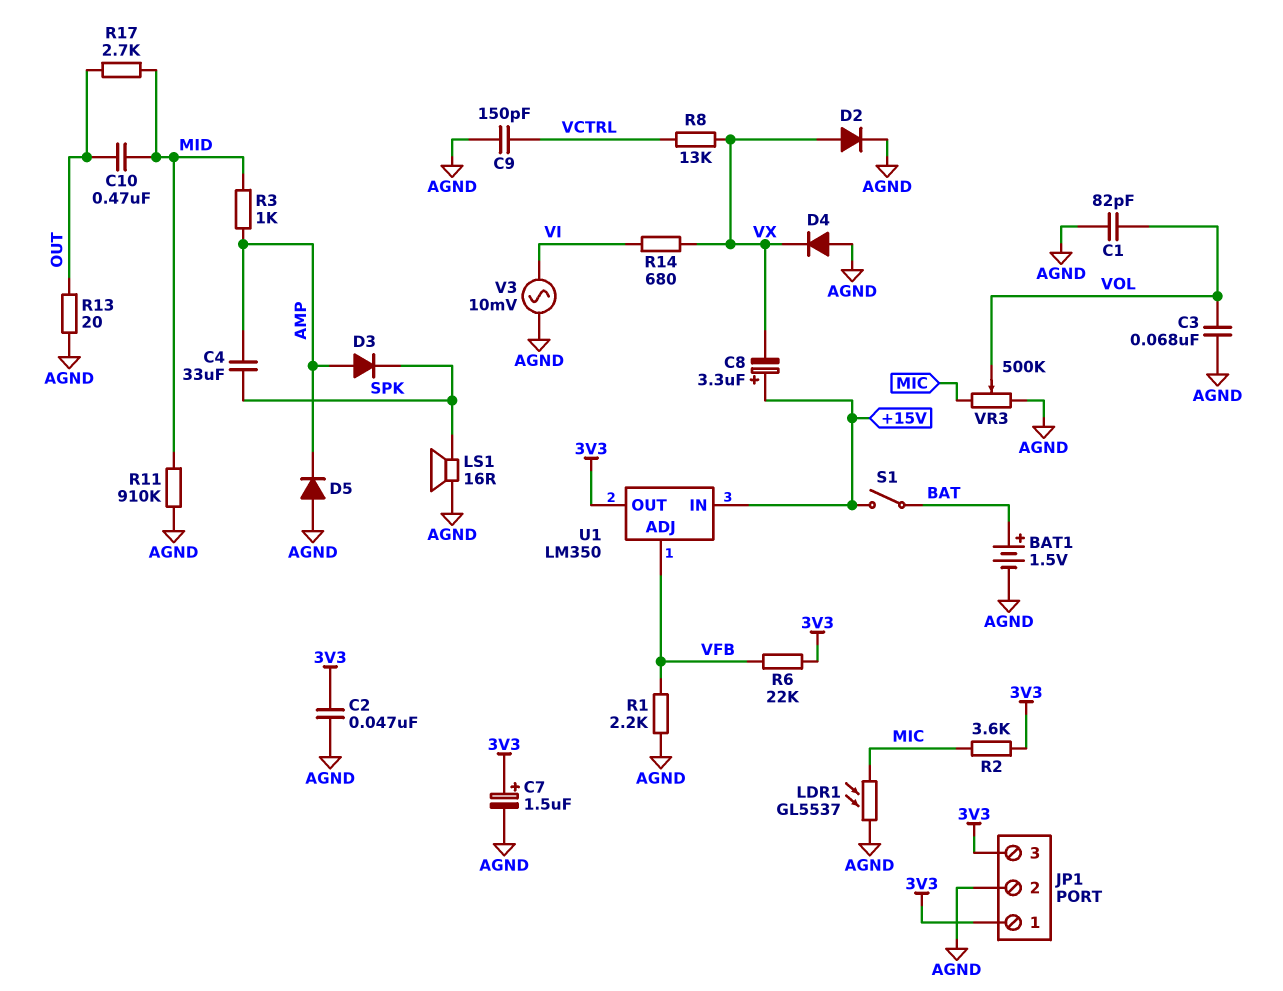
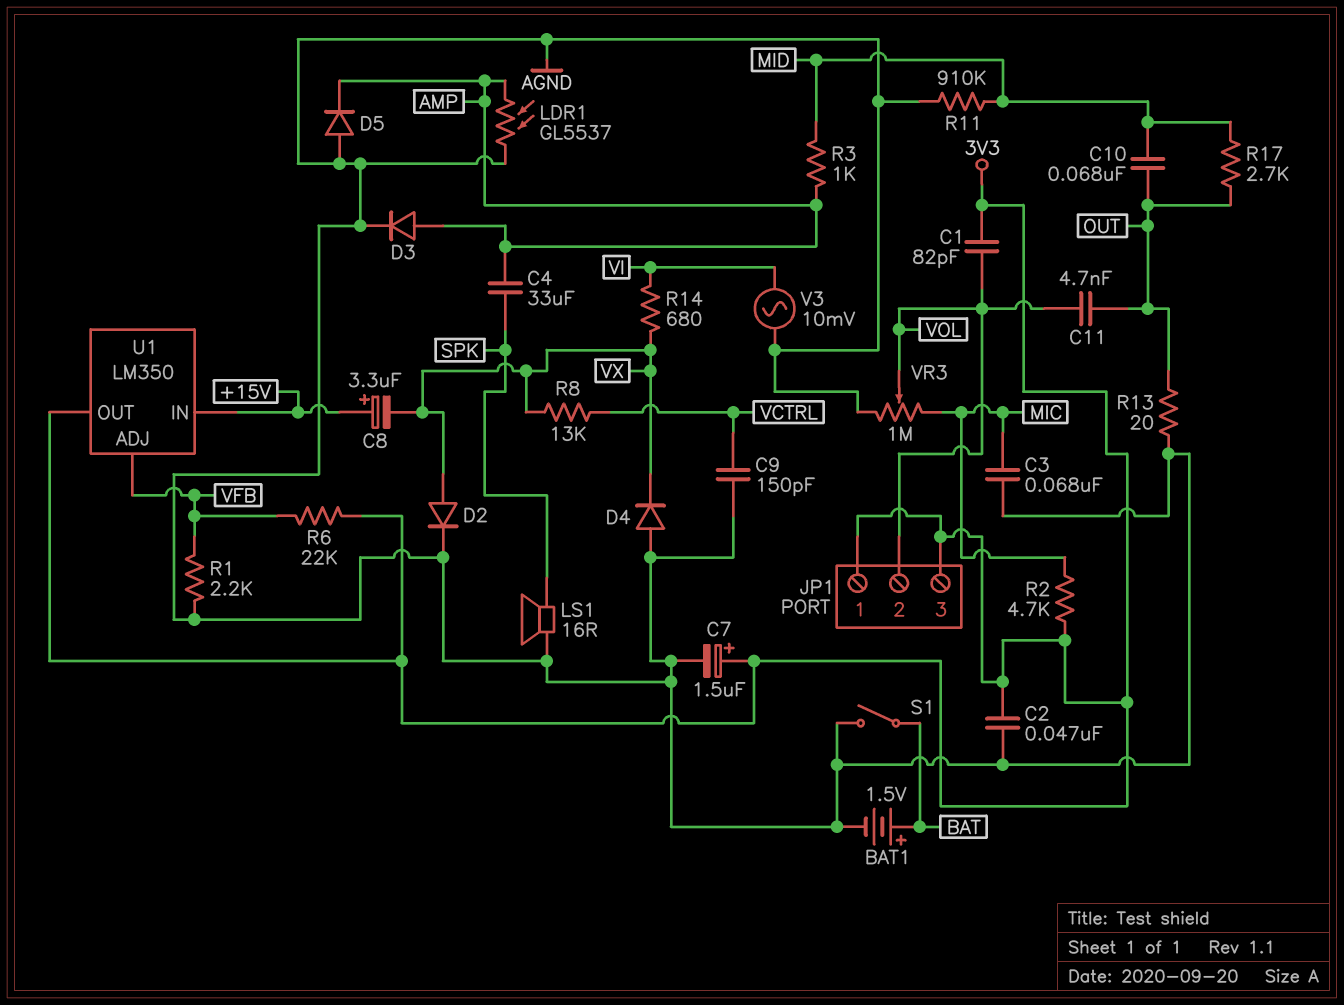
C1: 82pF (AGND, VOL) -> 82pF (3V3, VOL)
C3: 68nF (AGND, VOL) -> 68nF (AGND, MIC)
C10: 470nF (MID, OUT) -> 68nF (MID, OUT)
C11: none -> 4.7nF (OUT, VOL)
D3: diode (A AMP, K SPK) -> diode (A AMP, K AGND)
JP1 pin 2: AGND -> VOL
LDR1: GL5537 (AGND, MIC) -> GL5537 (AGND, AMP)
R2: 3.6k (3V3, MIC) -> 4.7k (3V3, MIC)
S1: switch (+15V, BAT) -> switch (AGND, BAT)
VR3: 500k (AGND, MIC, wiper VOL) -> 1M (AGND, MIC, wiper VOL)

